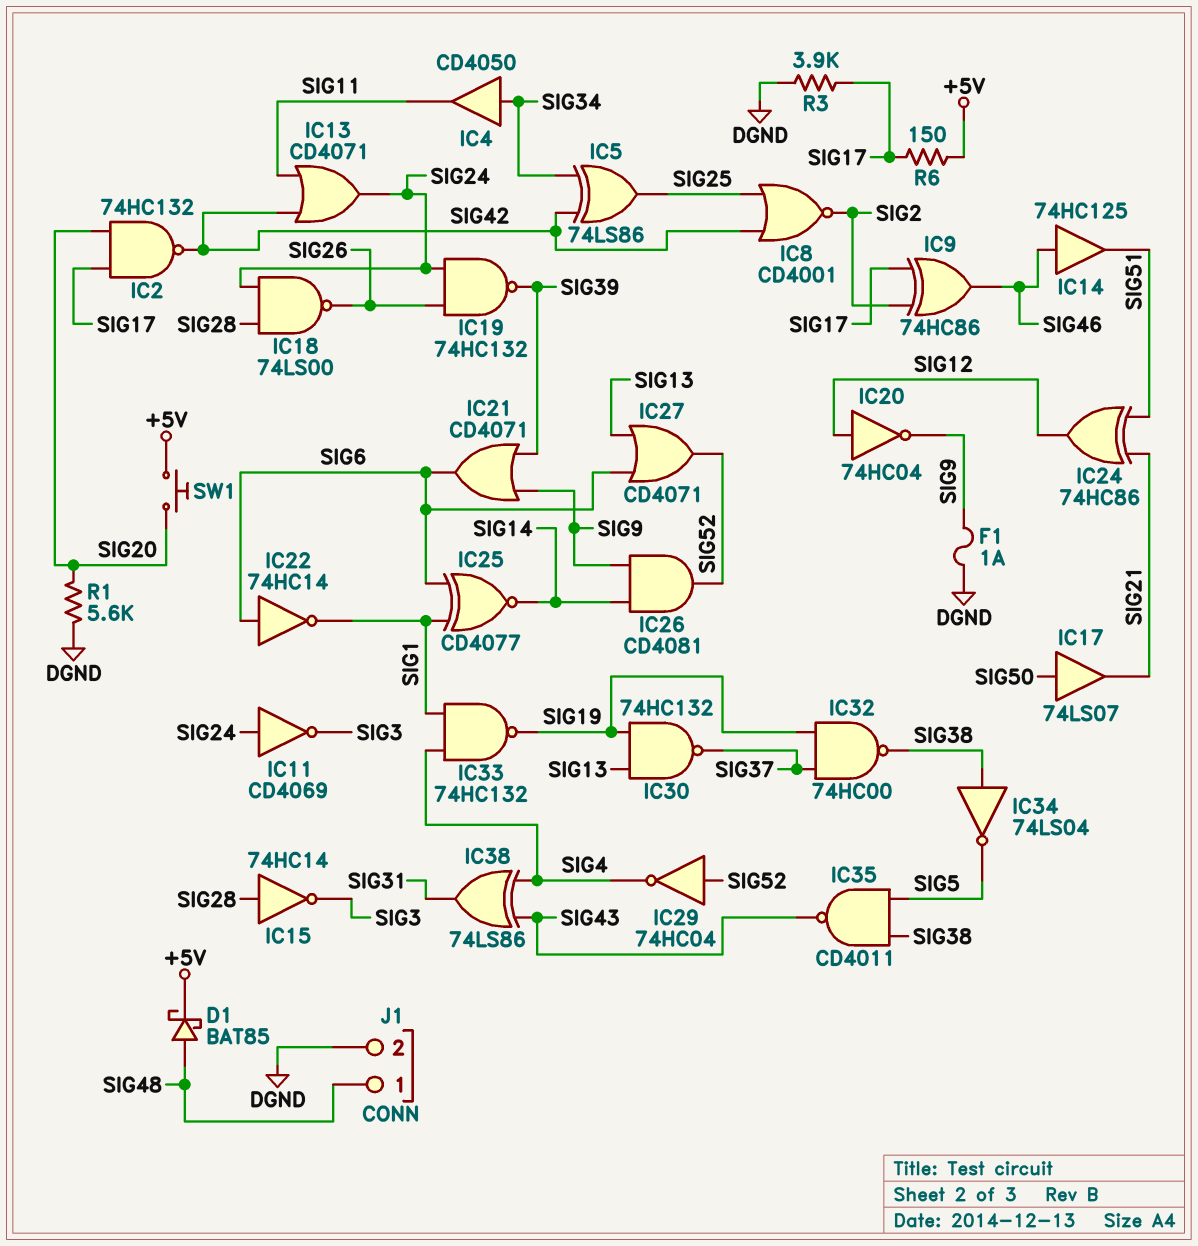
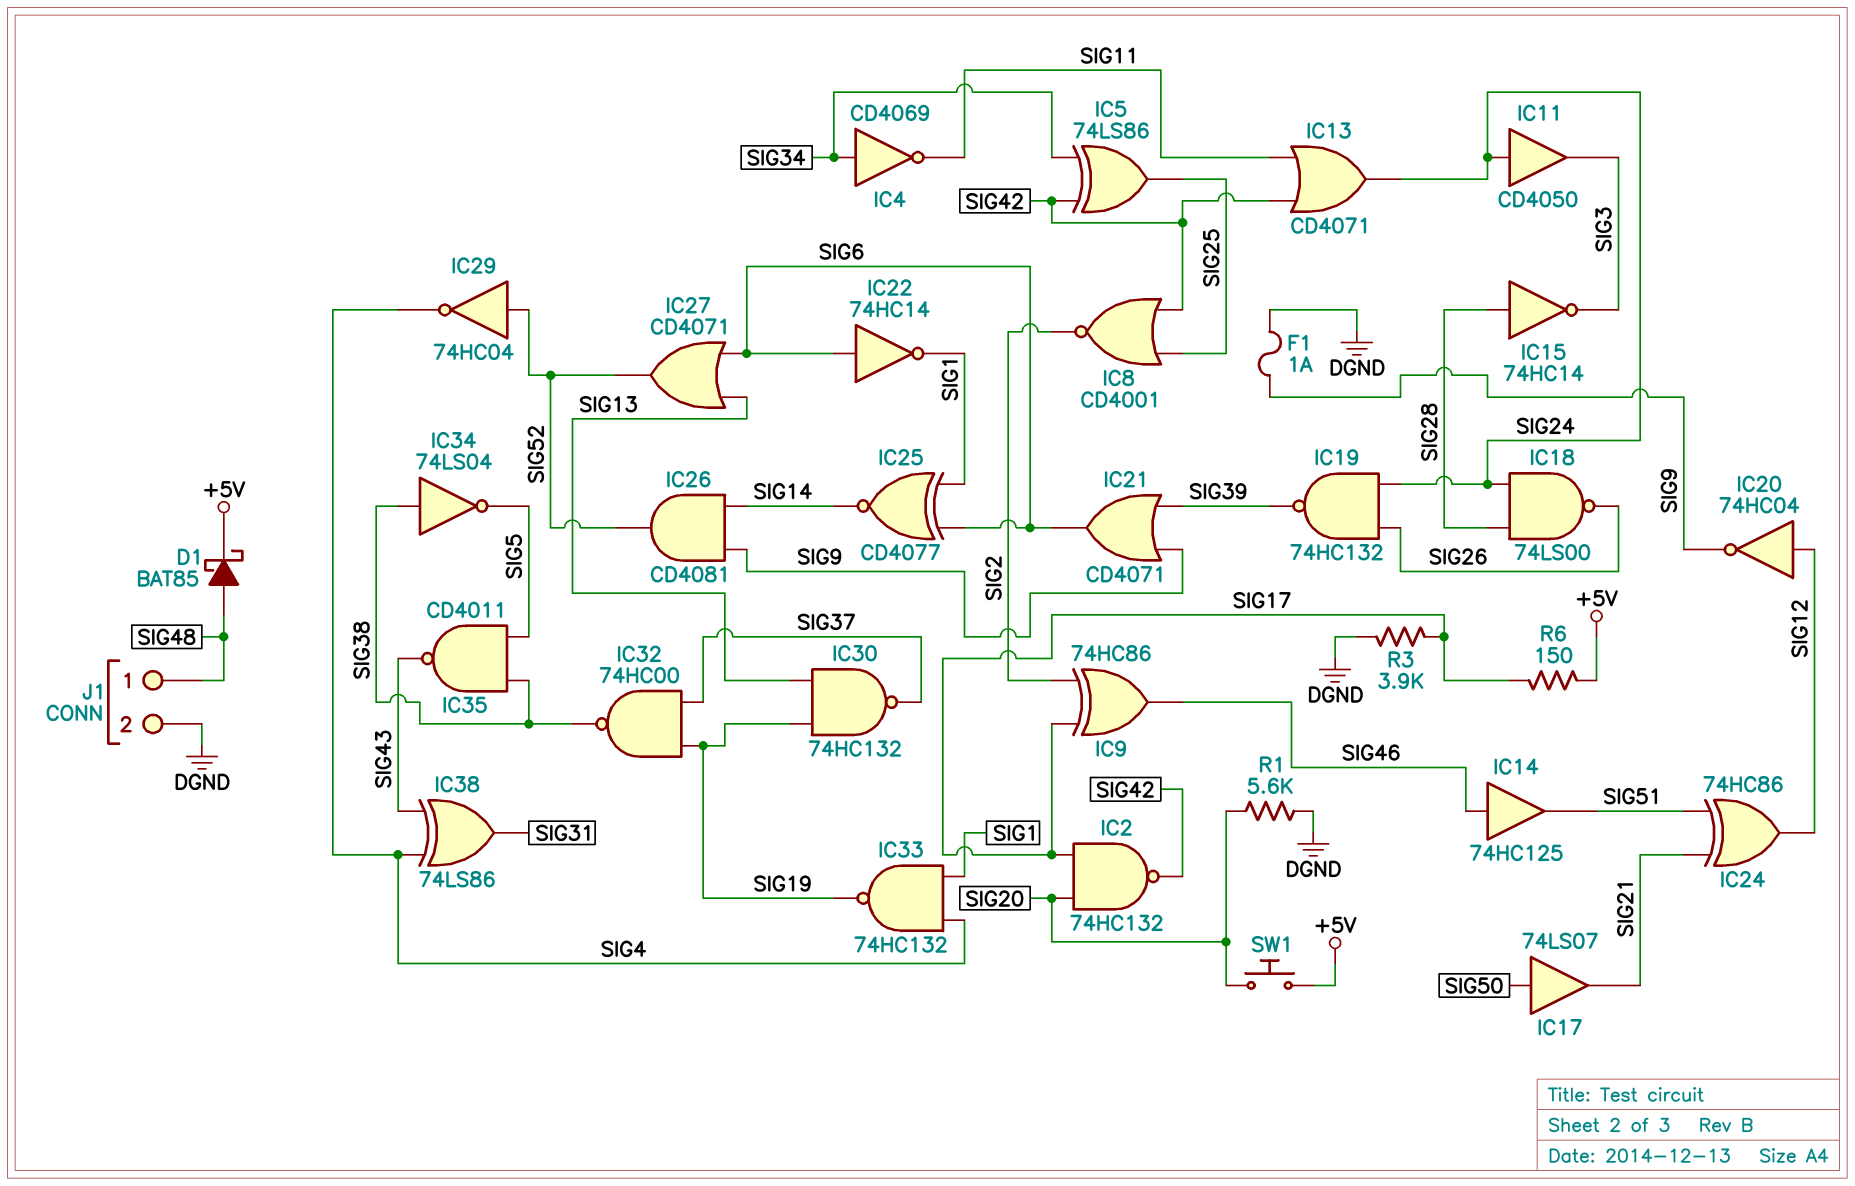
IC4: buffer CD4050 (in SIG34, out SIG11) -> NOT CD4069 (in SIG34, out SIG11)
IC11: NOT CD4069 (in SIG24, out SIG3) -> buffer CD4050 (in SIG24, out SIG3)

